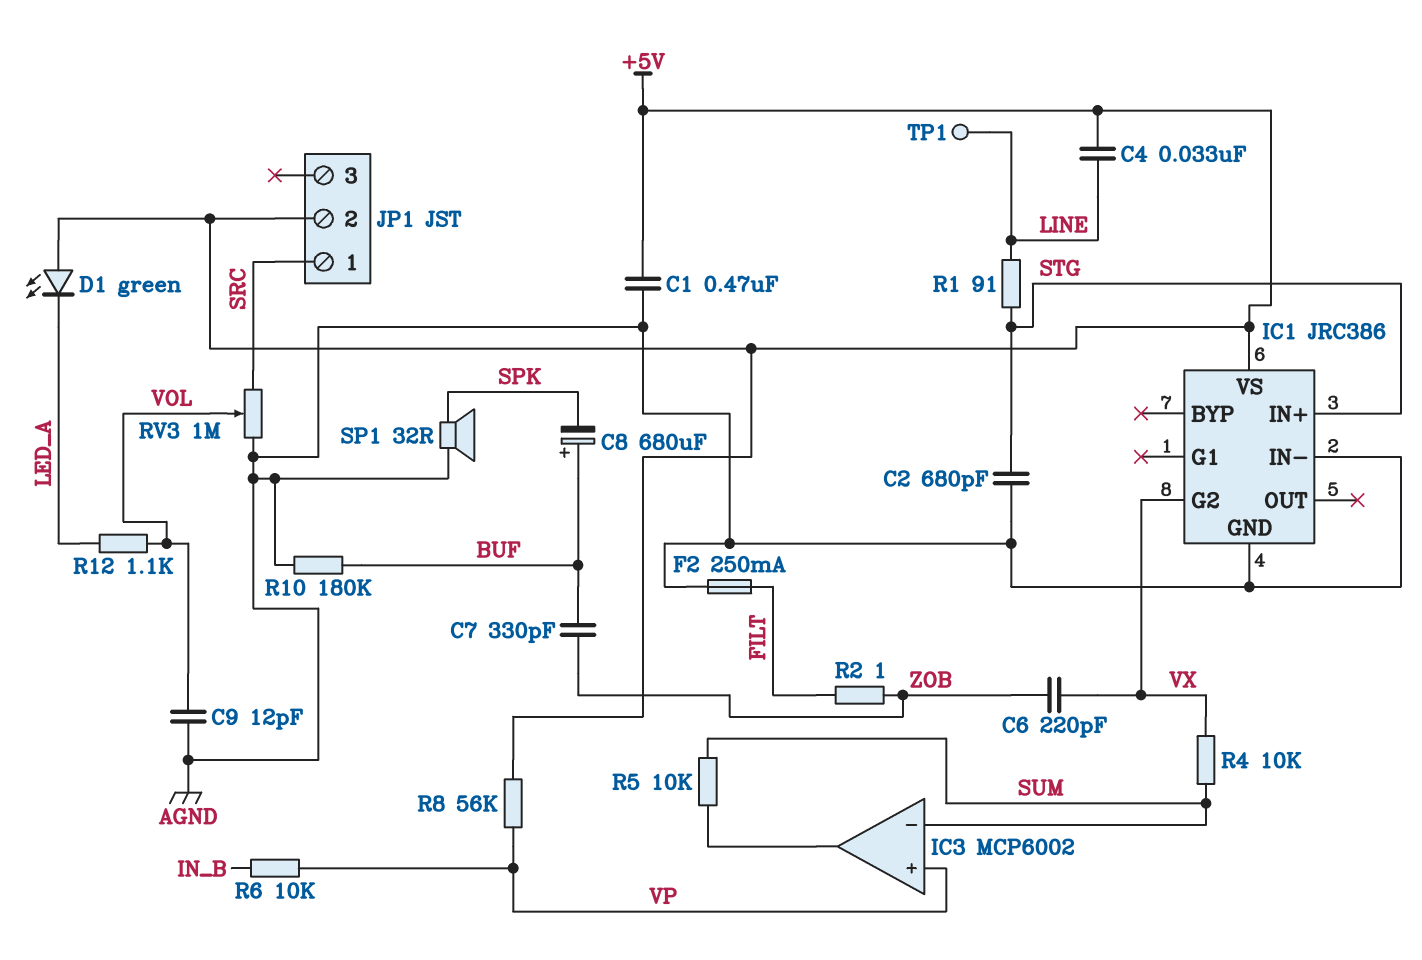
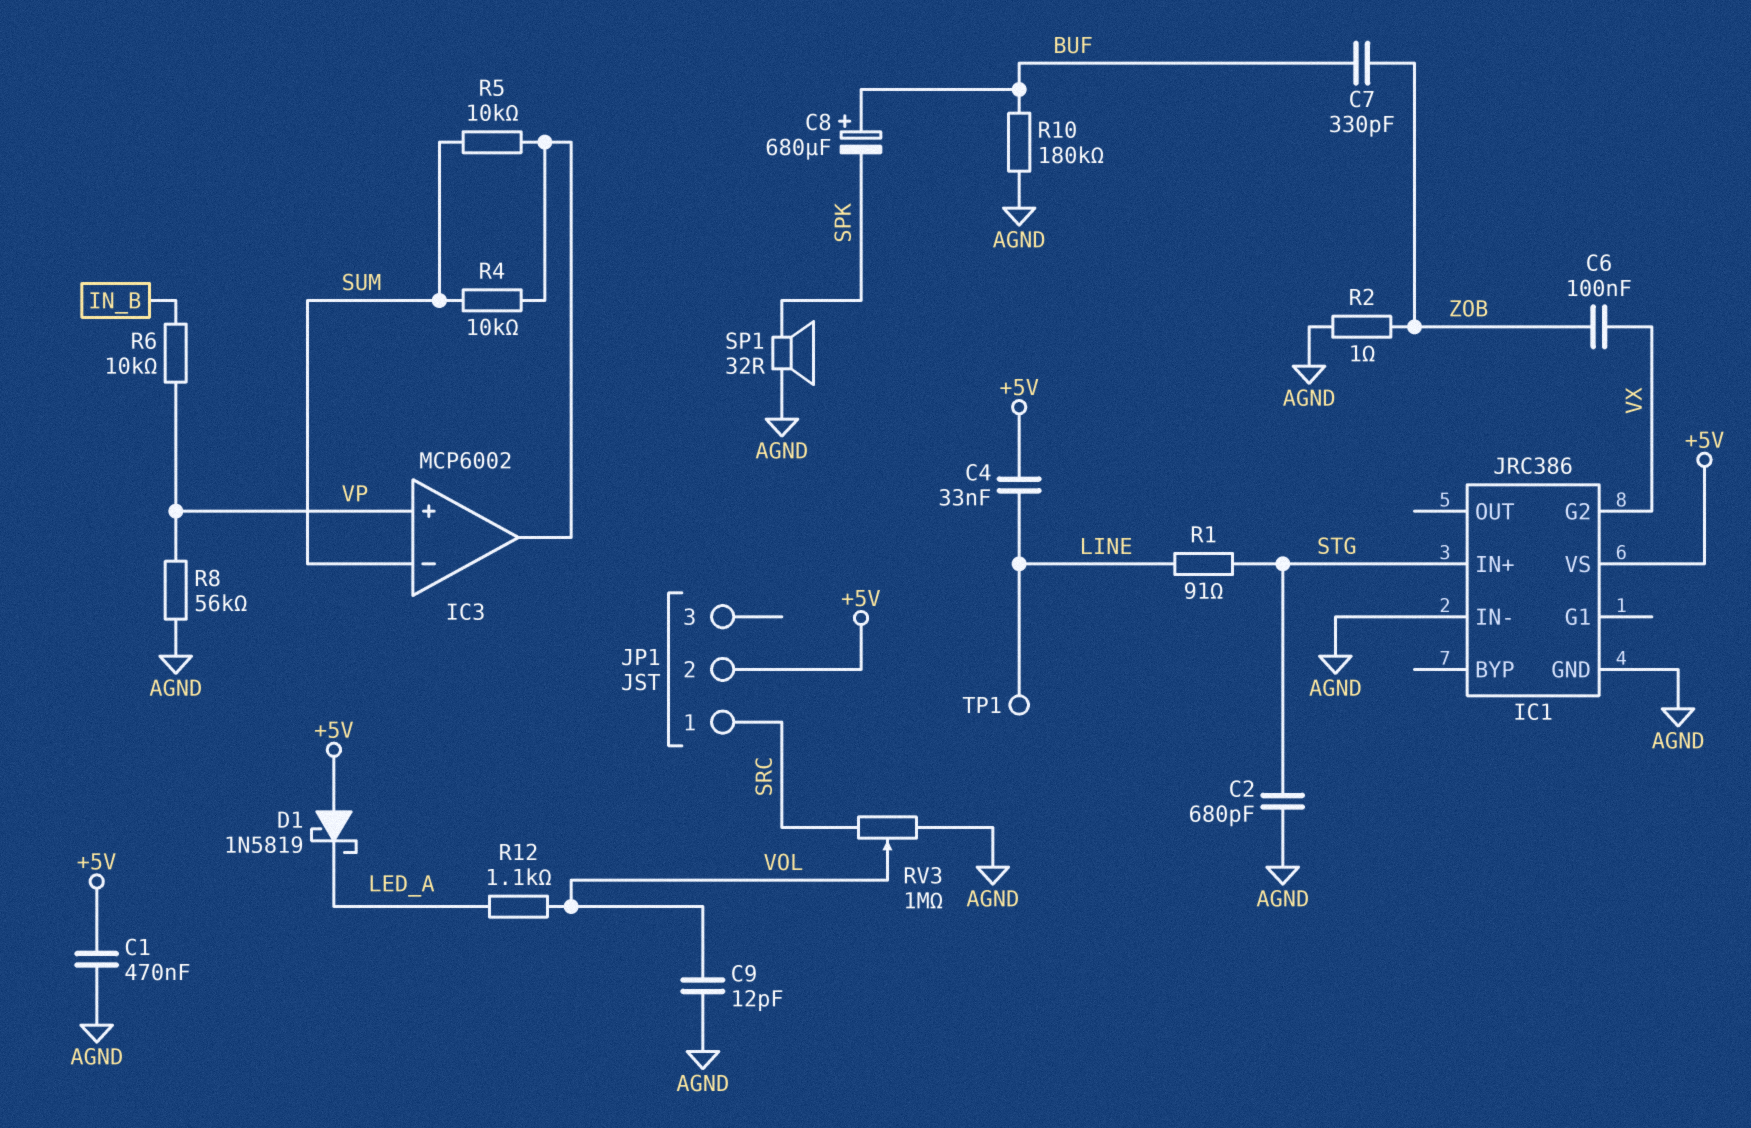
C6: 220pF (VX, ZOB) -> 100nF (VX, ZOB)
D1: LED green (A +5V, K LED_A) -> schottky 1N5819 (A +5V, K LED_A)
F2: 250mA (AGND, FILT) -> none
R2: 1 (FILT, ZOB) -> 1 (AGND, ZOB)
R4: 10k (SUM, VX) -> 10k (IC3/out, SUM)
R8: 56k (+5V, VP) -> 56k (AGND, VP)

